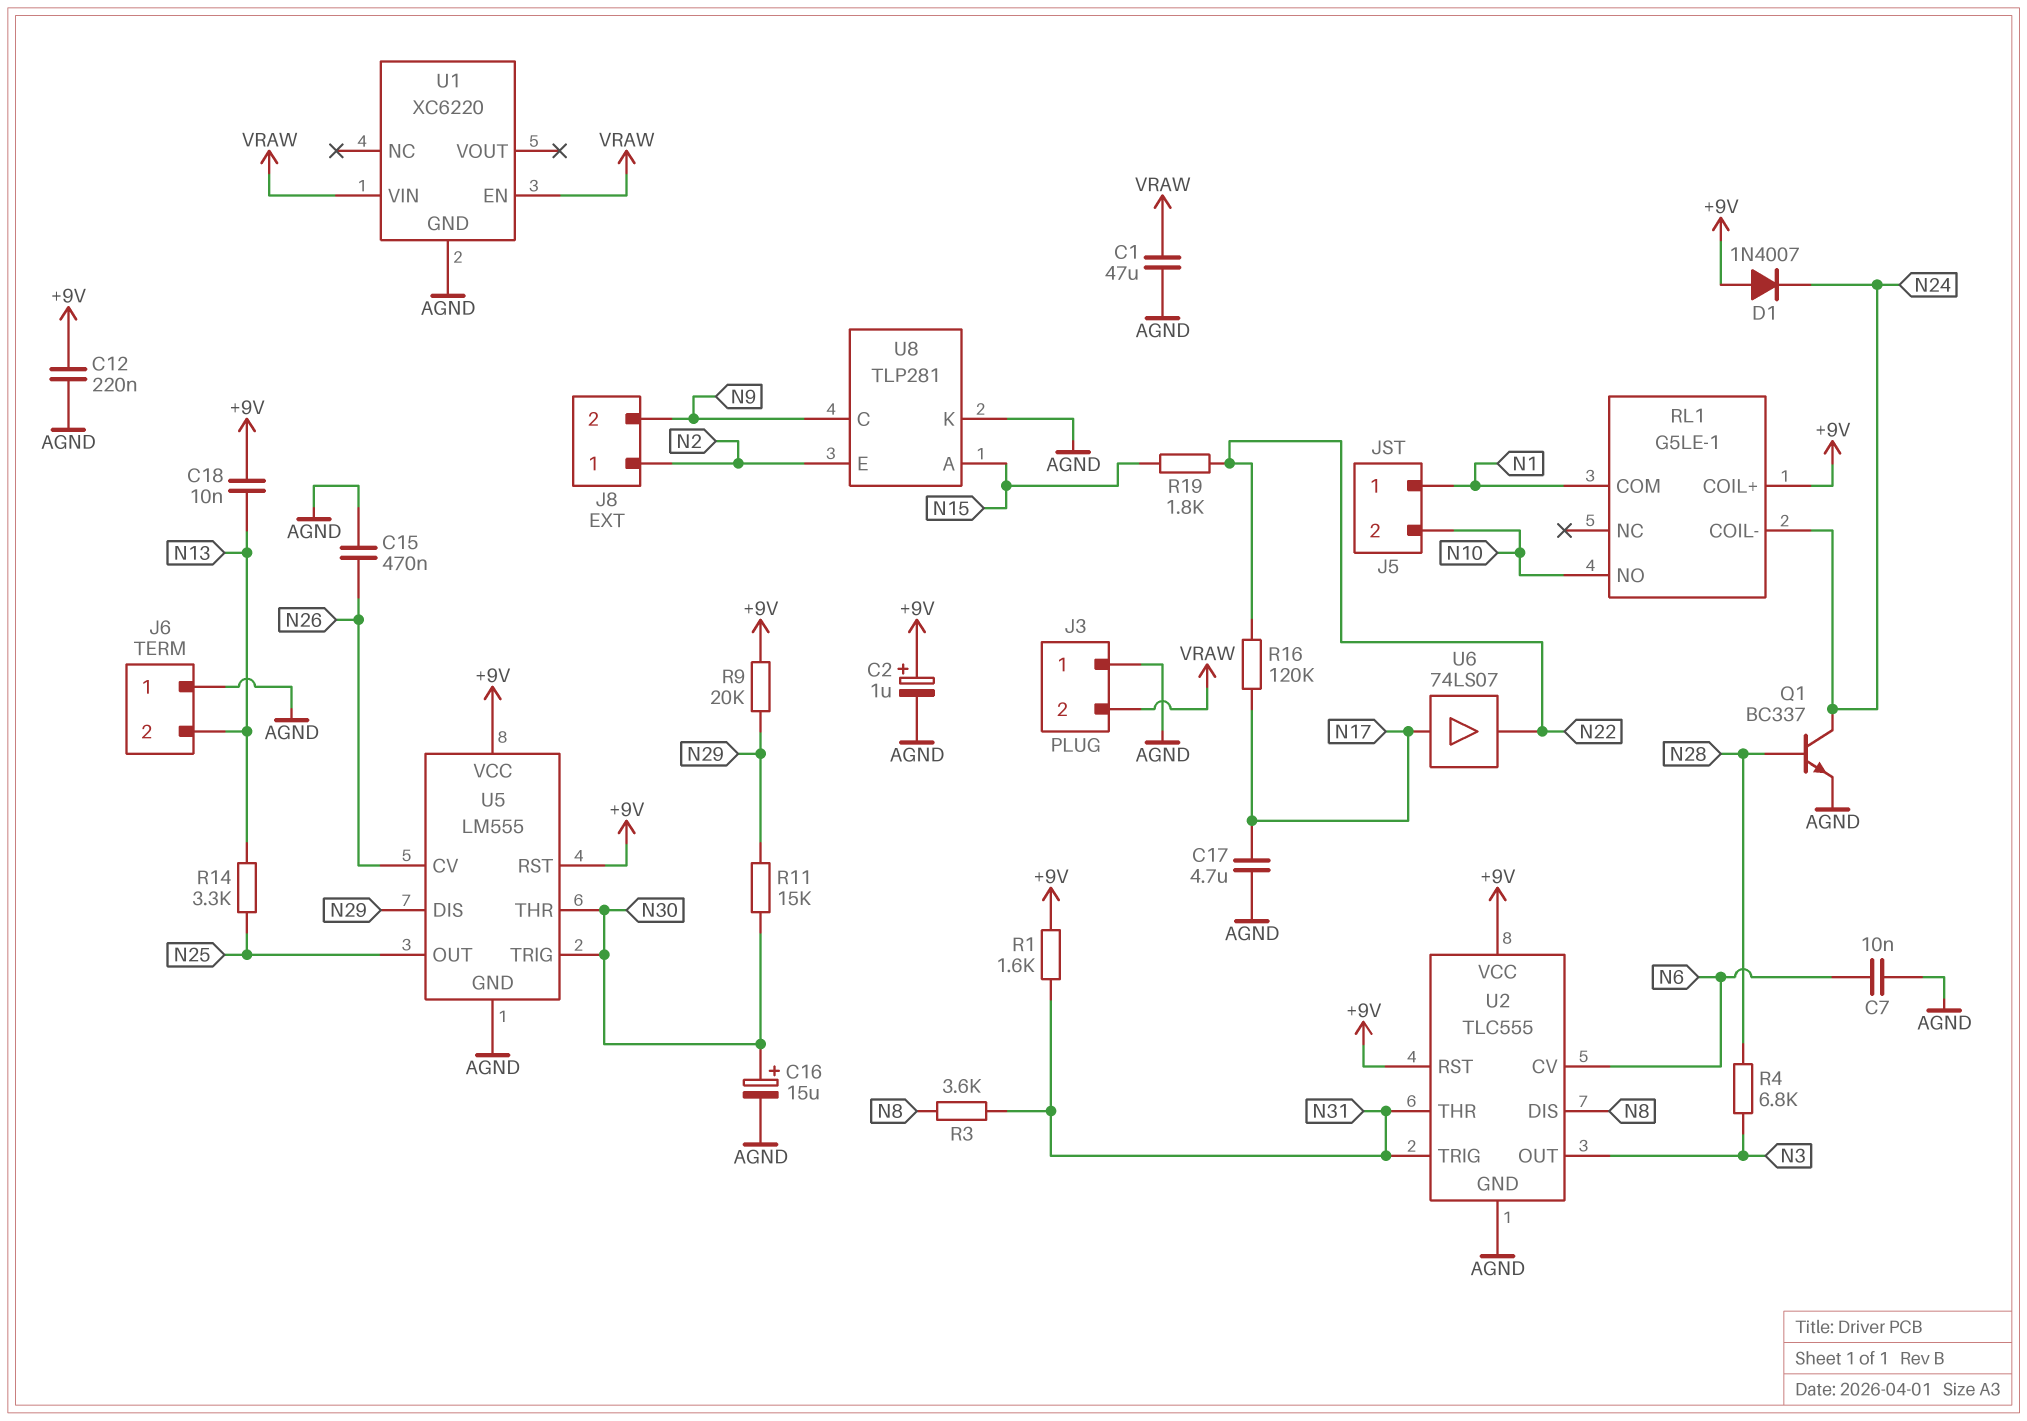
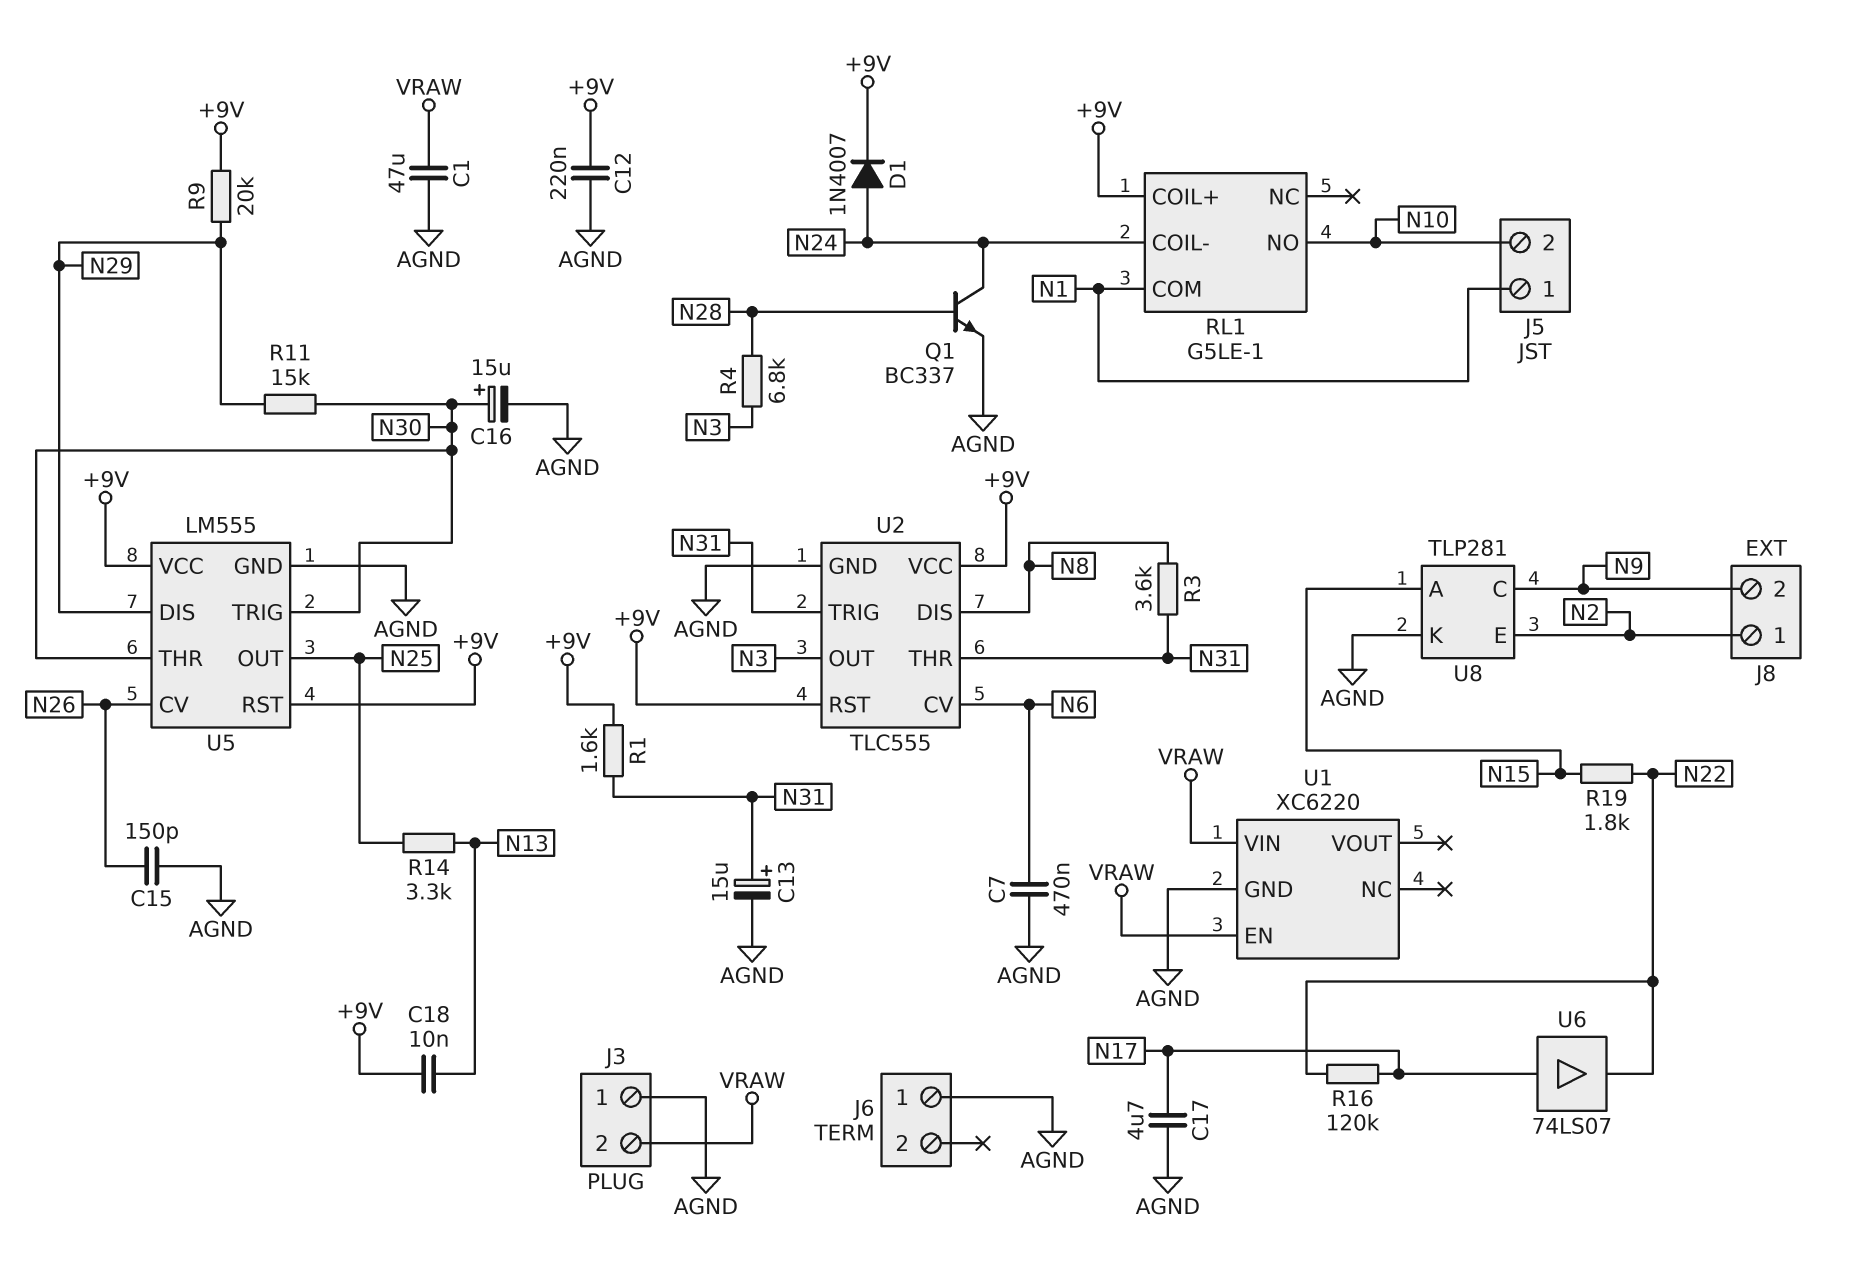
C2: 1uF (plus +9V, minus AGND) -> none
C7: 10nF (AGND, N6) -> 470nF (AGND, N6)
C13: none -> 15uF (plus N31, minus AGND)
C15: 470nF (AGND, N26) -> 150pF (AGND, N26)
D1: diode 1N4007 (A +9V, K N24) -> diode 1N4007 (A N24, K +9V)
J6 pin 2: N13 -> none

